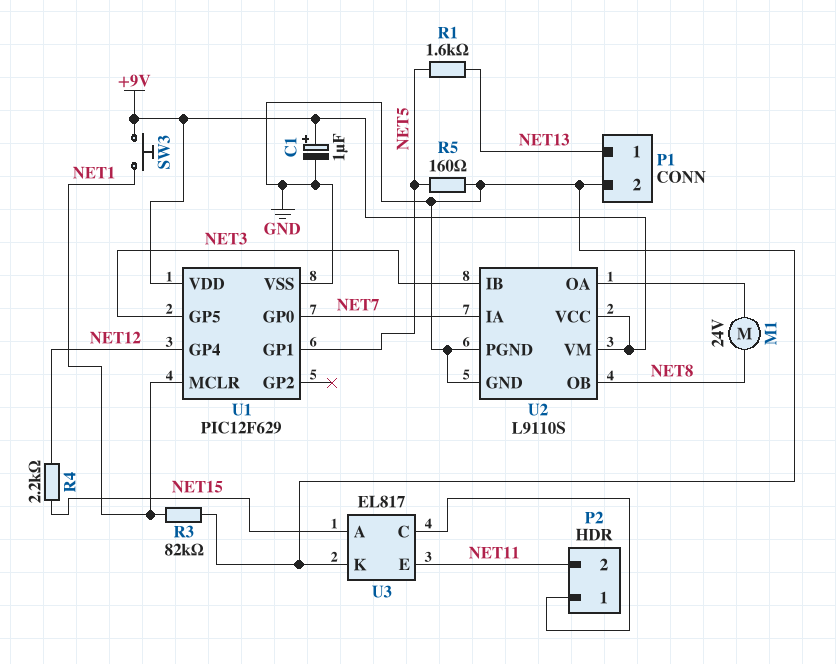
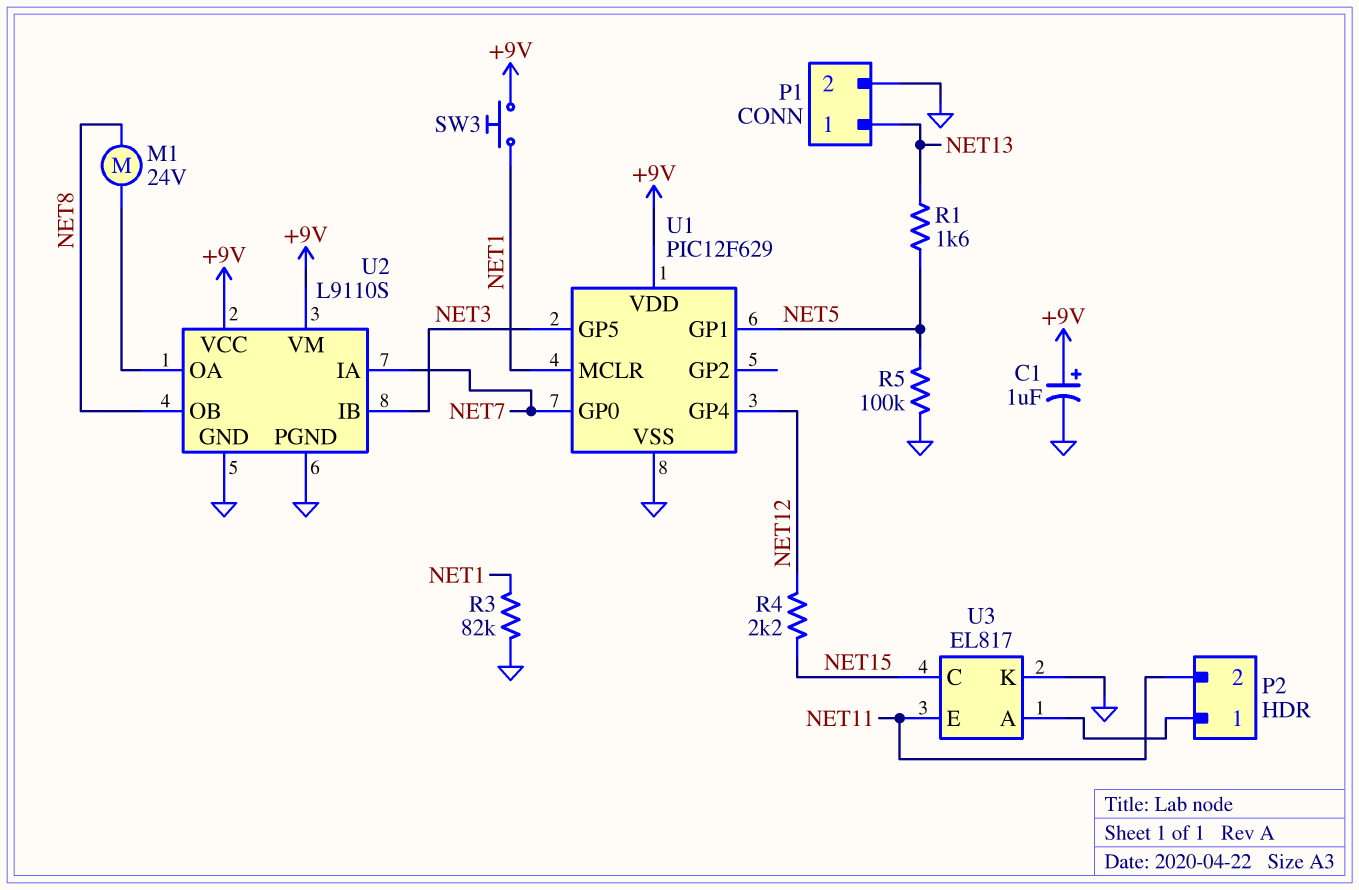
R5: 160 (GND, NET5) -> 100k (GND, NET5)
U3 pin A: NET15 -> P2/1
U3 pin C: P2/1 -> NET15

